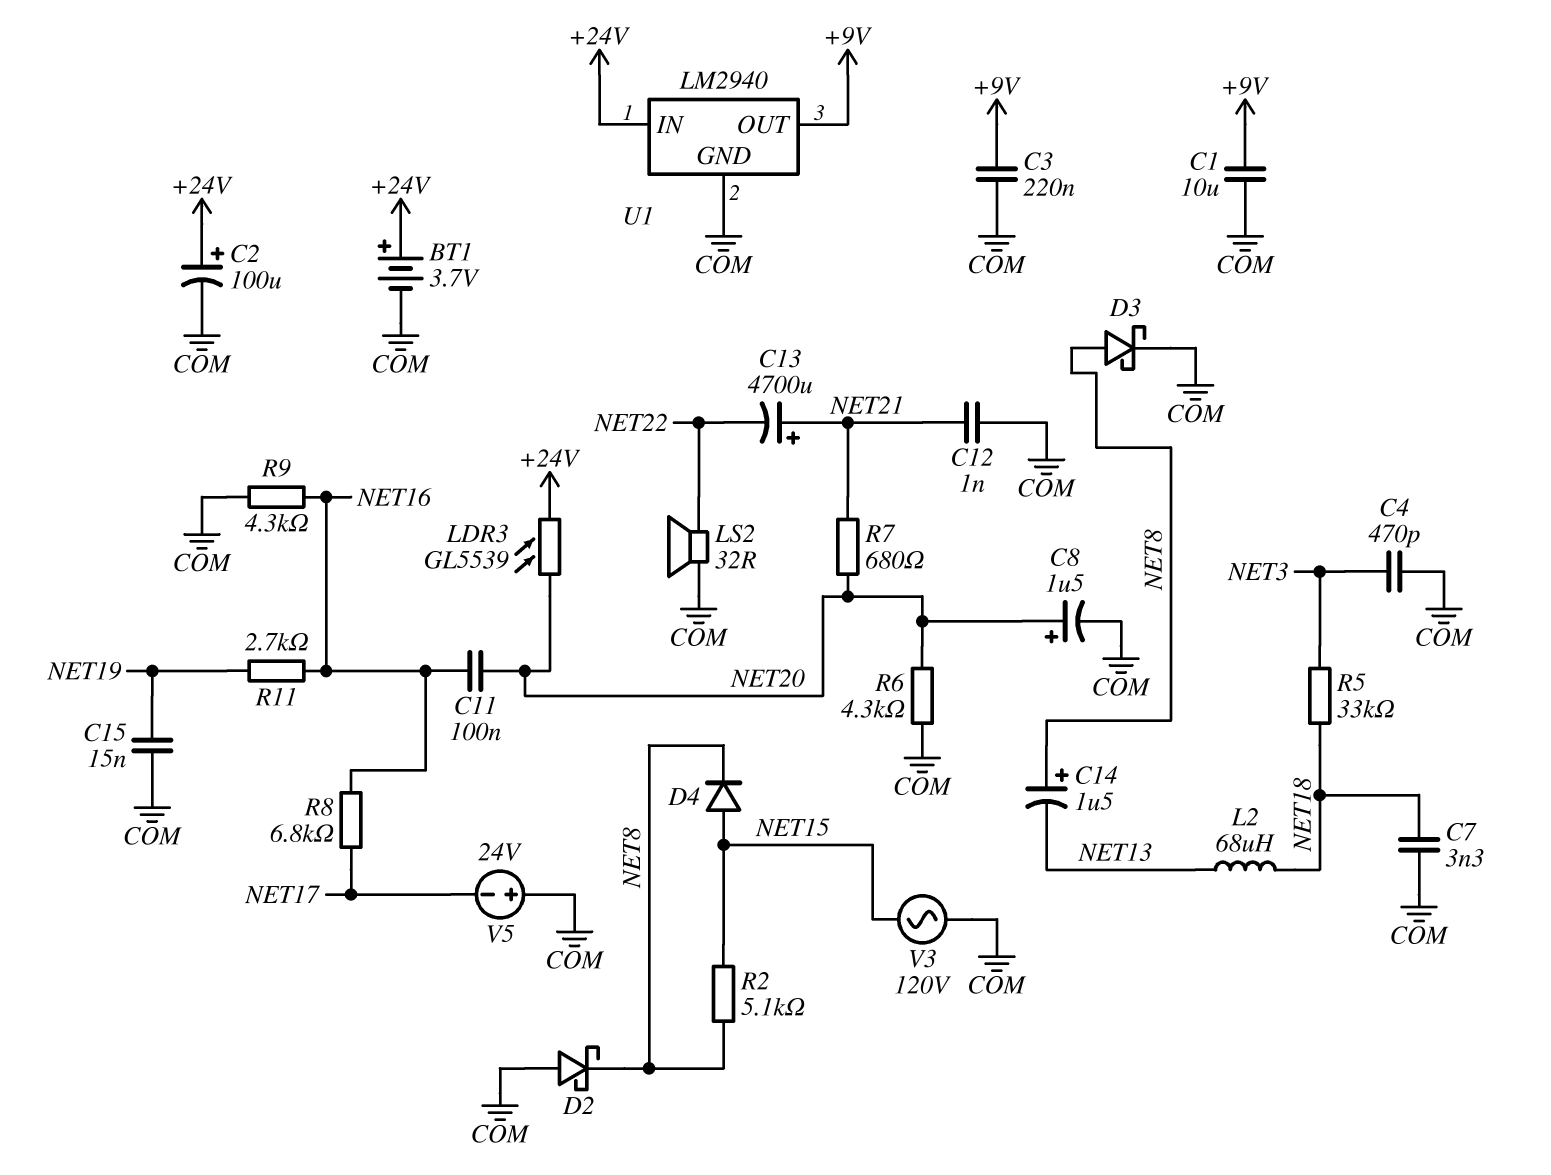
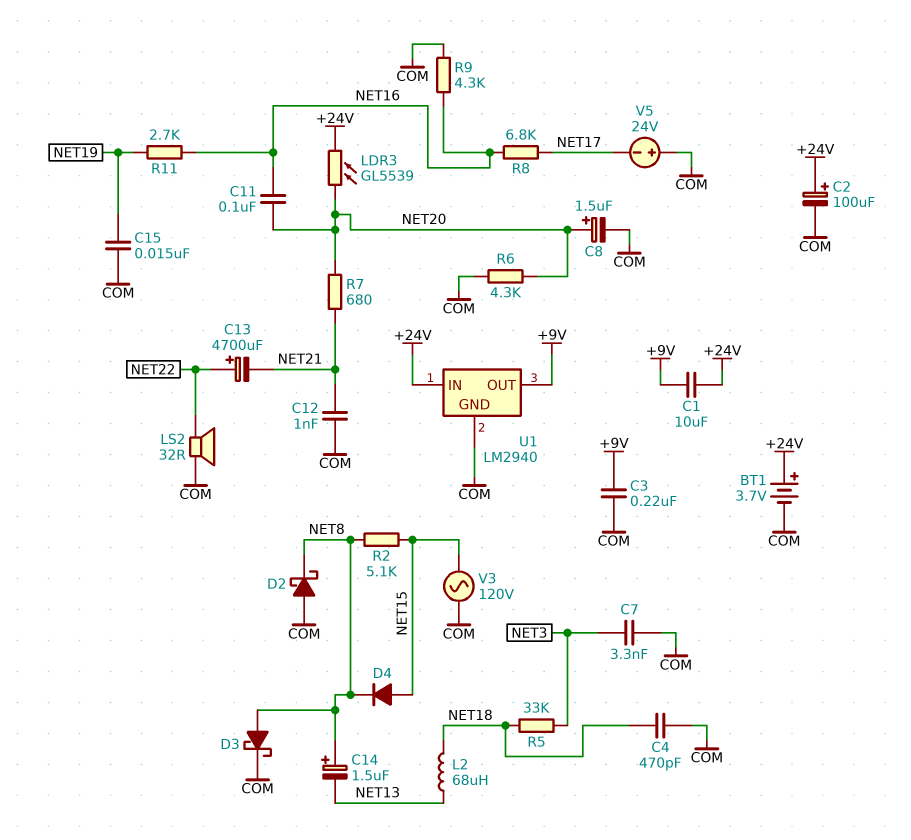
C1: 10uF (+9V, COM) -> 10uF (+9V, +24V)
C4: 470pF (COM, NET3) -> 470pF (COM, NET18)
C7: 3.3nF (COM, NET18) -> 3.3nF (COM, NET3)
C13: 4700uF (plus NET21, minus NET22) -> 4700uF (plus NET22, minus NET21)

